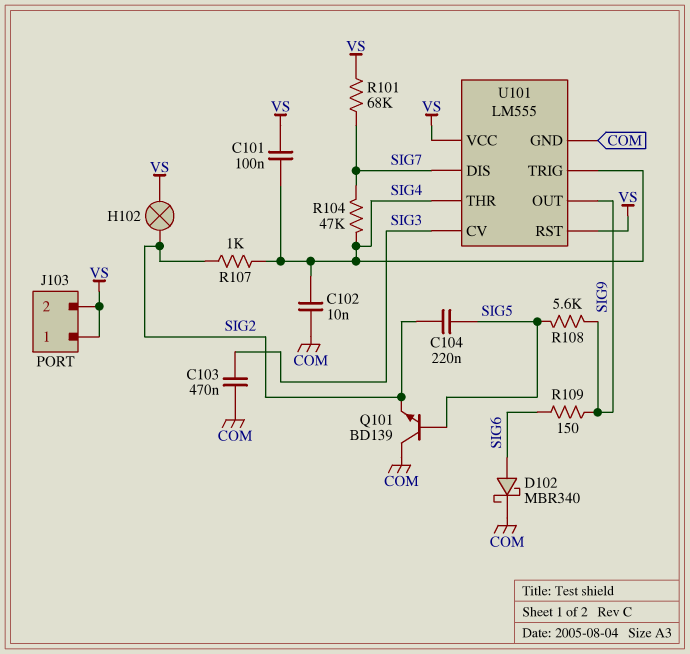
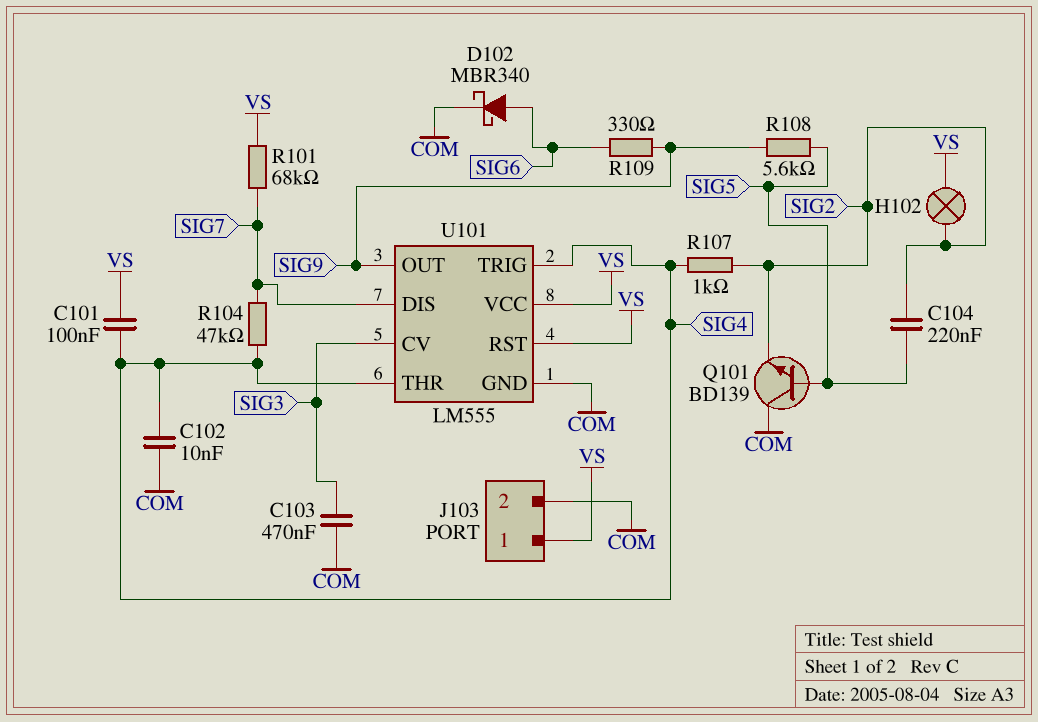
J103 pin 2: VS -> COM
R109: 150 (SIG6, SIG9) -> 330 (SIG6, SIG9)

